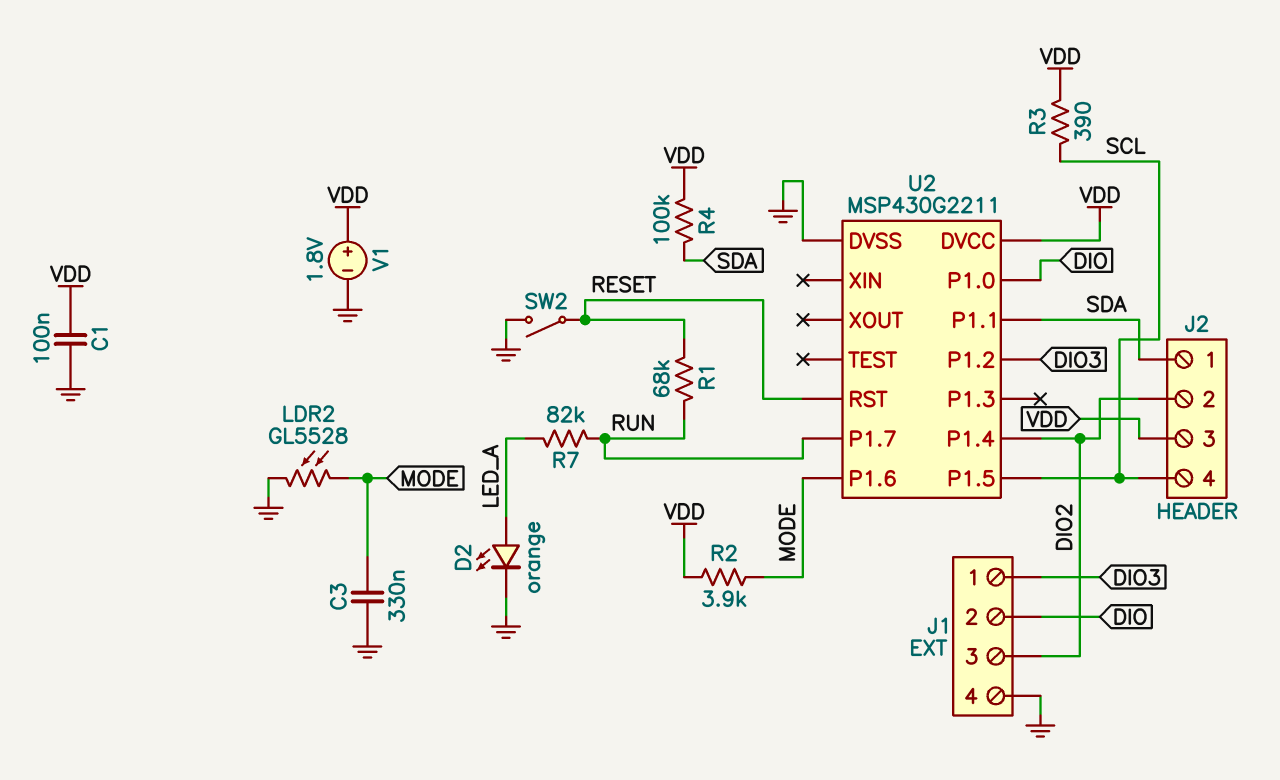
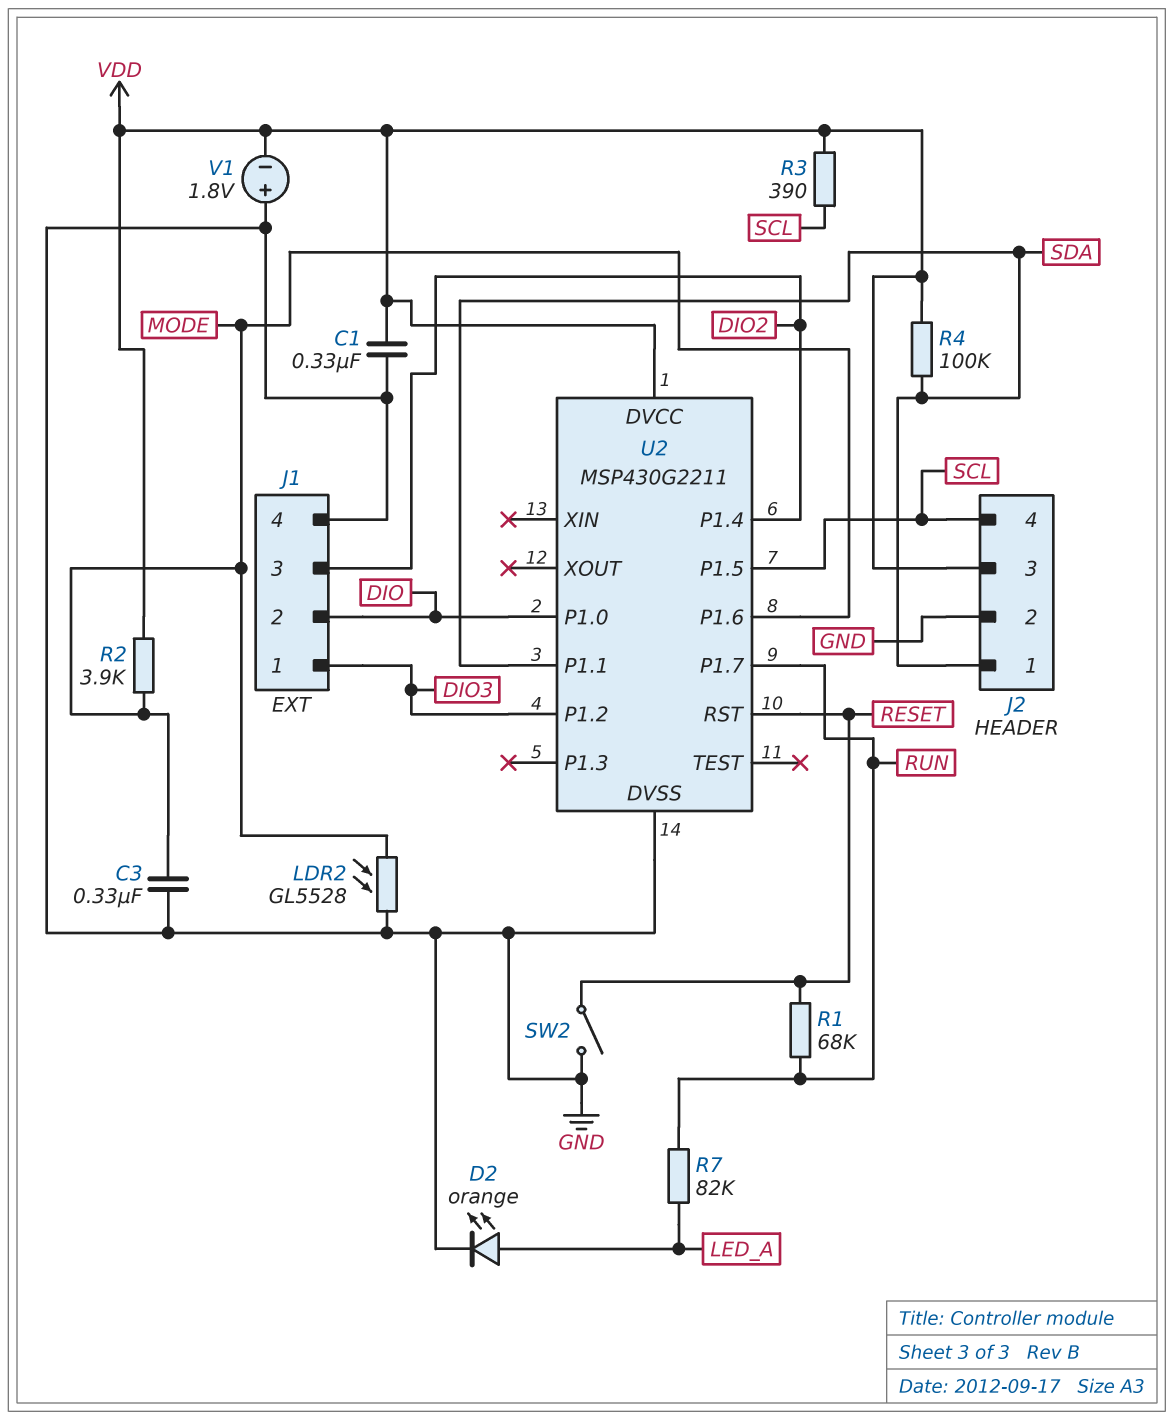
C1: 100nF (GND, VDD) -> 330nF (GND, VDD)
J2 pin 2: DIO2 -> GND
V1: 1.8V (plus VDD, minus GND) -> 1.8V (plus GND, minus VDD)

